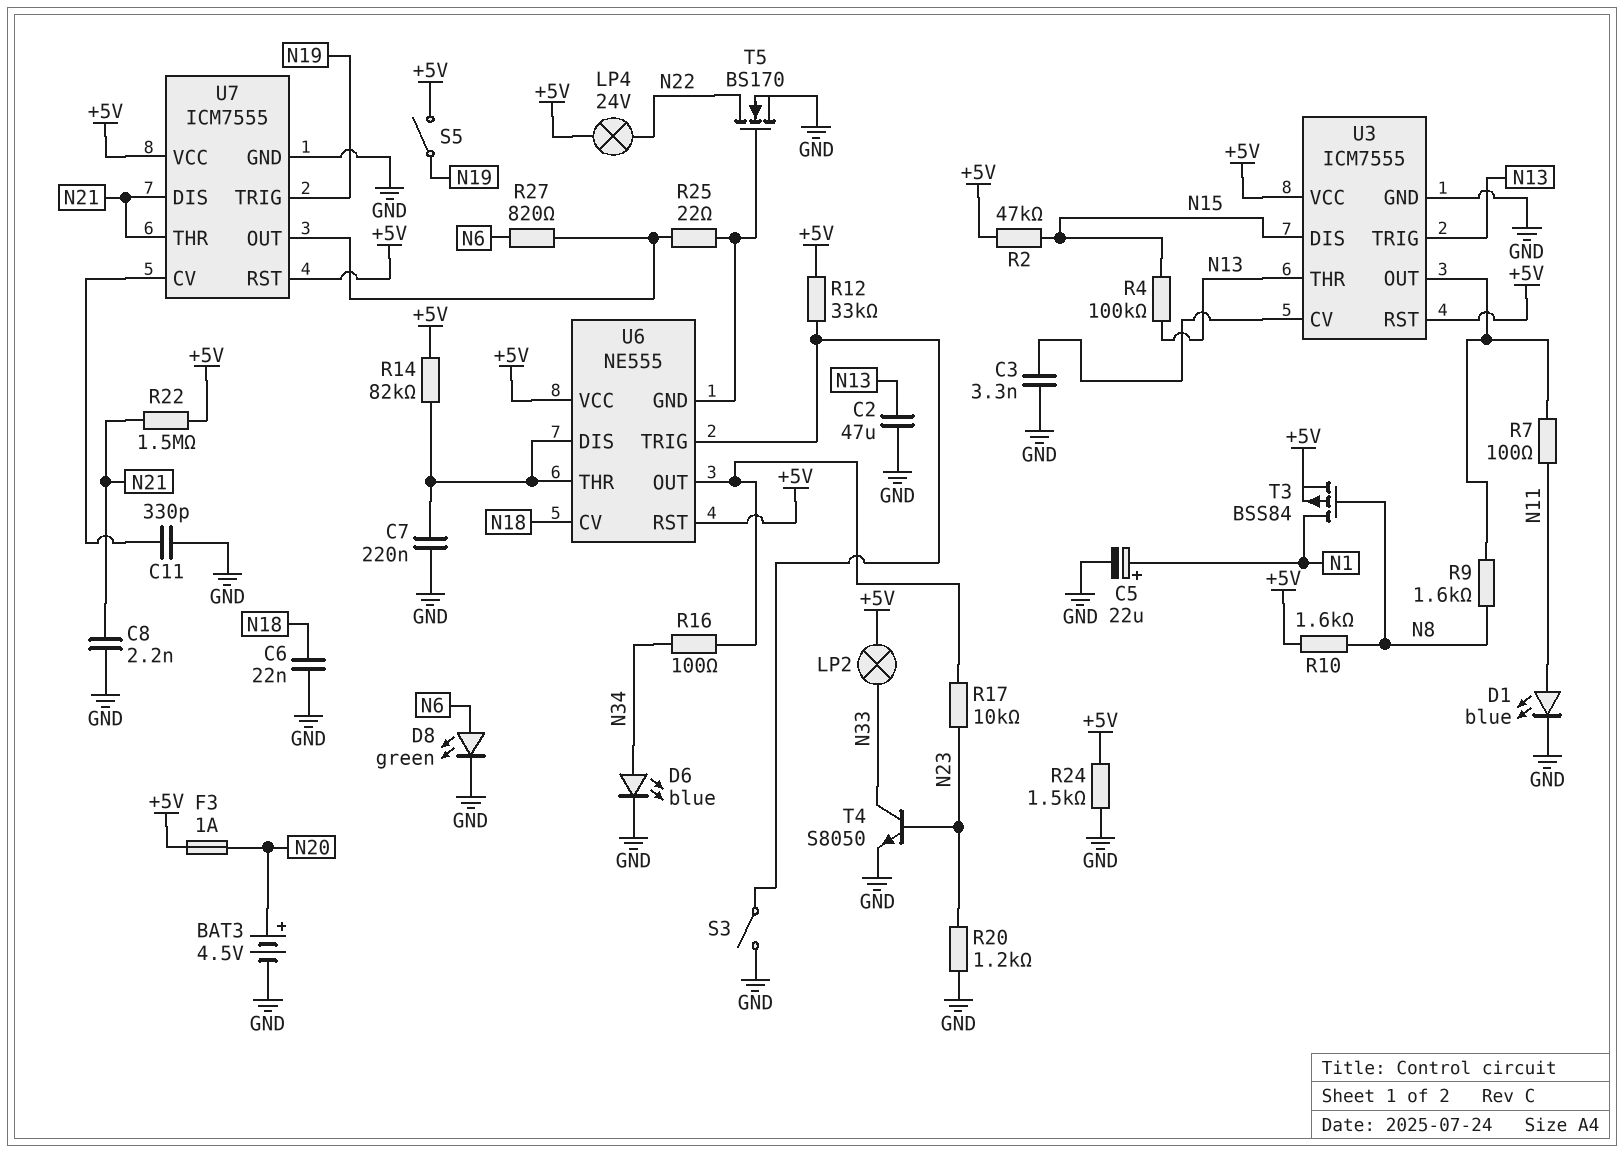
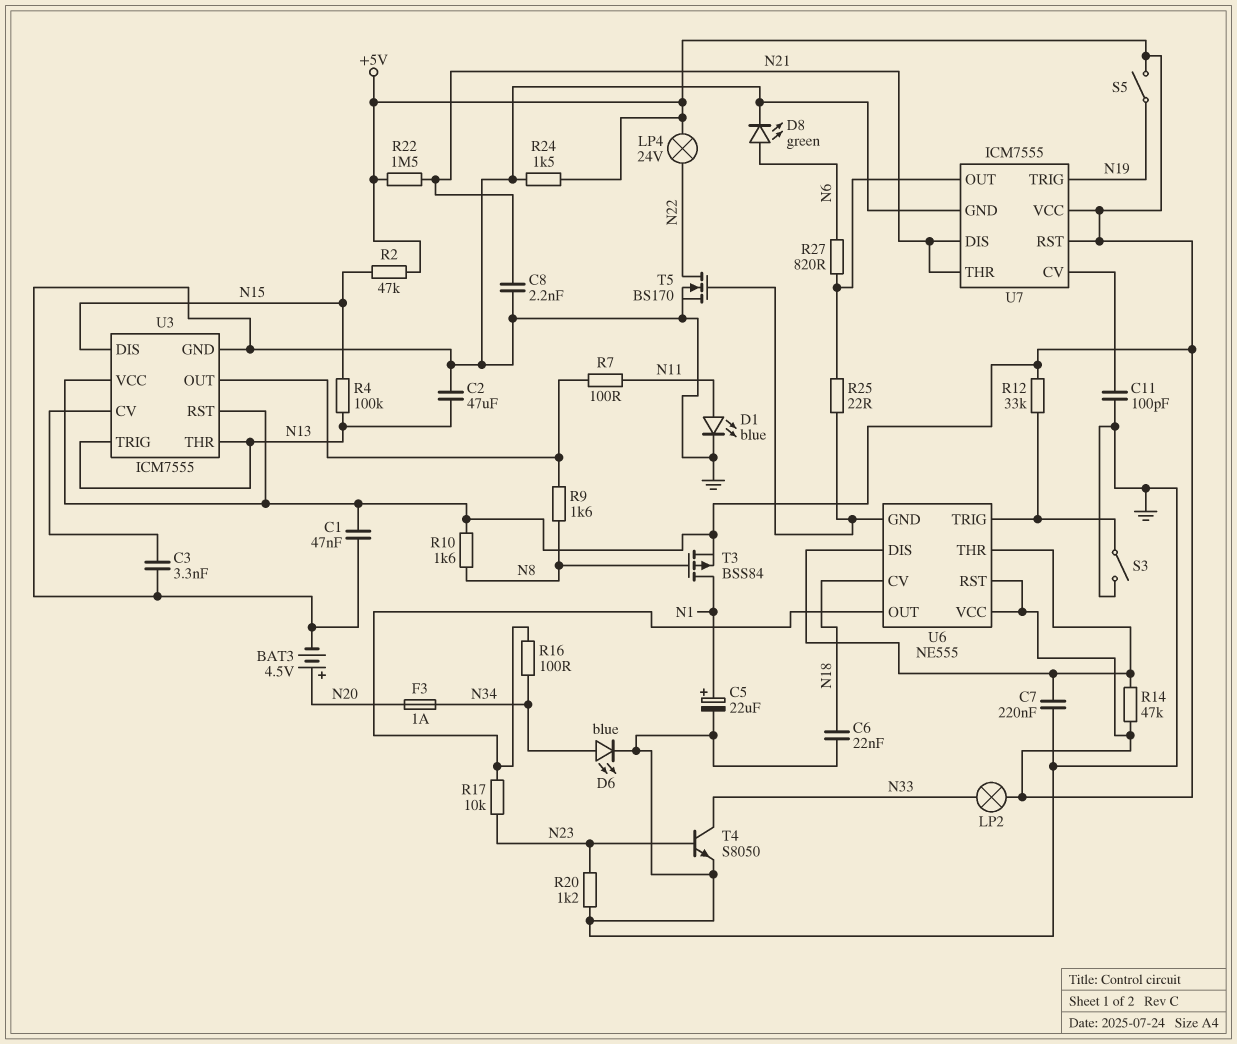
C1: none -> 47nF (+5V, GND)
C11: 330pF (GND, U7/CV) -> 100pF (GND, U7/CV)
F3: 1A (+5V, N20) -> 1A (N20, N34)
R14: 82k (+5V, U6/DIS) -> 47k (+5V, U6/DIS)

